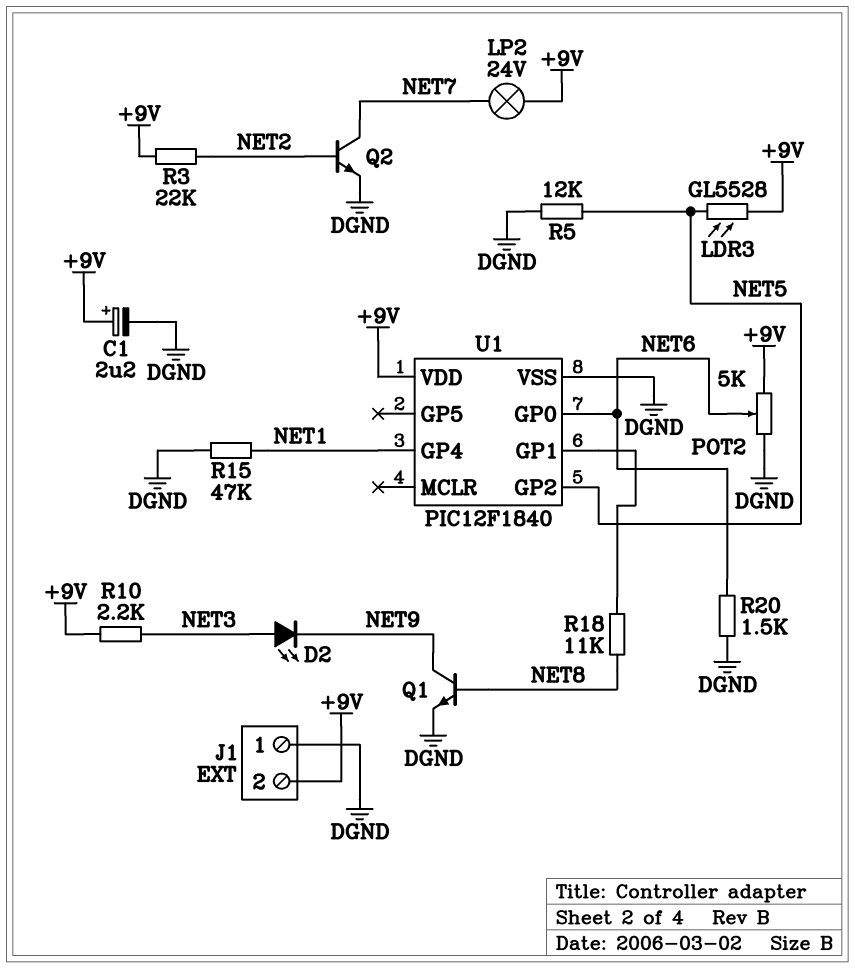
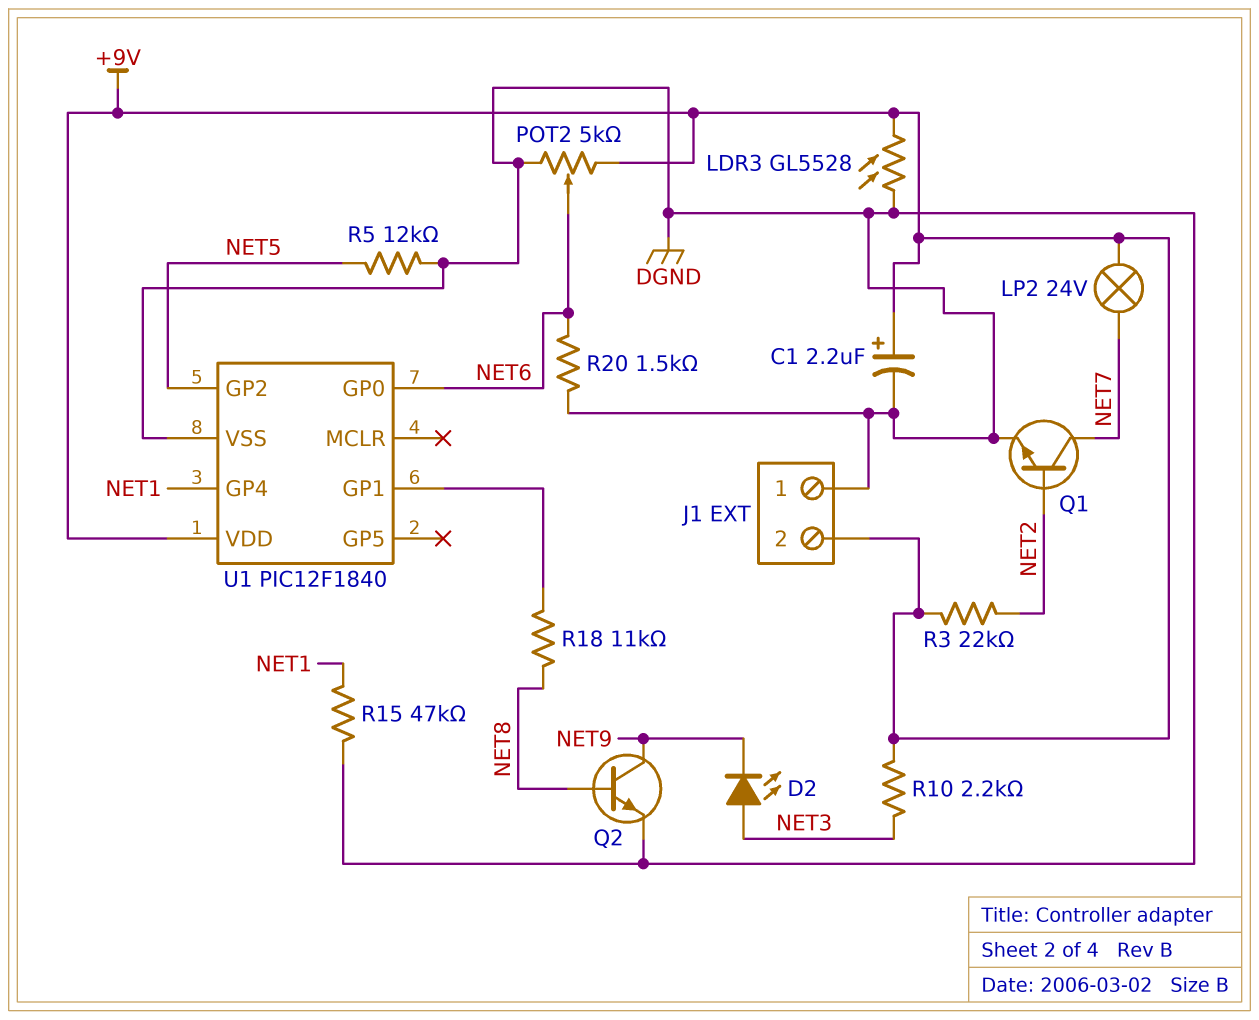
LDR3: GL5528 (+9V, NET5) -> GL5528 (+9V, DGND)
Q1: NPN (B NET8, C NET9, E DGND) -> NPN (B NET2, C NET7, E DGND)
Q2: NPN (B NET2, C NET7, E DGND) -> NPN (B NET8, C NET9, E DGND)

